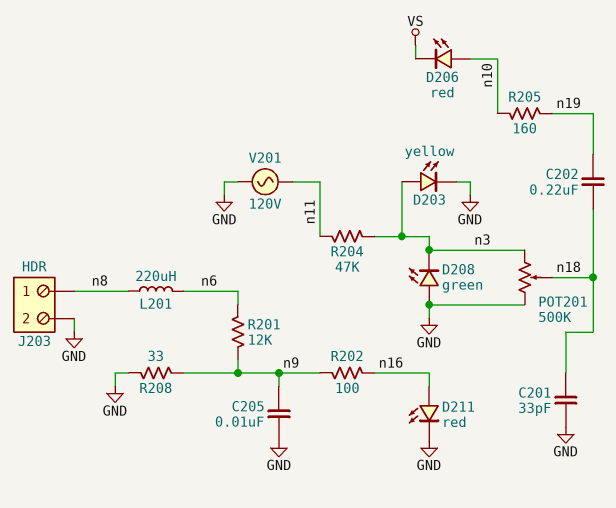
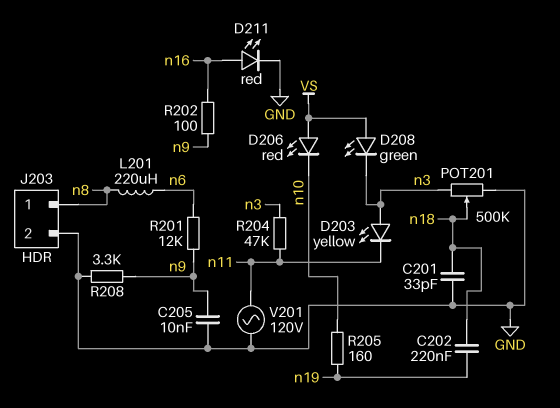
D203: LED yellow (A n3, K GND) -> LED yellow (A n3, K n11)
D206: LED red (A n10, K VS) -> LED red (A VS, K n10)
D208: LED green (A GND, K n3) -> LED green (A VS, K n3)
R208: 33 (GND, n9) -> 3.3k (GND, n9)

